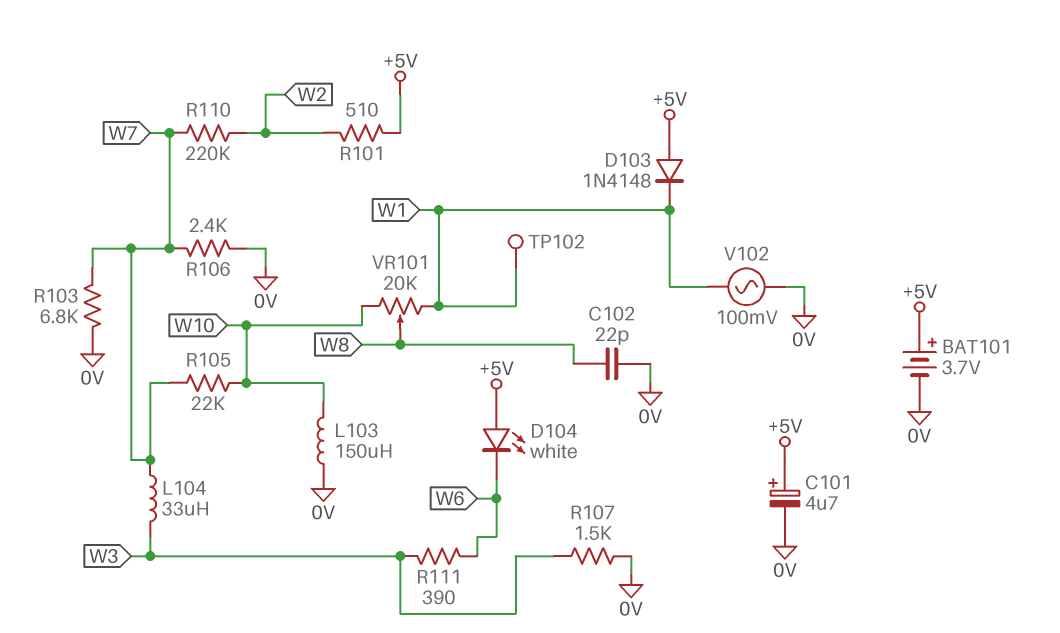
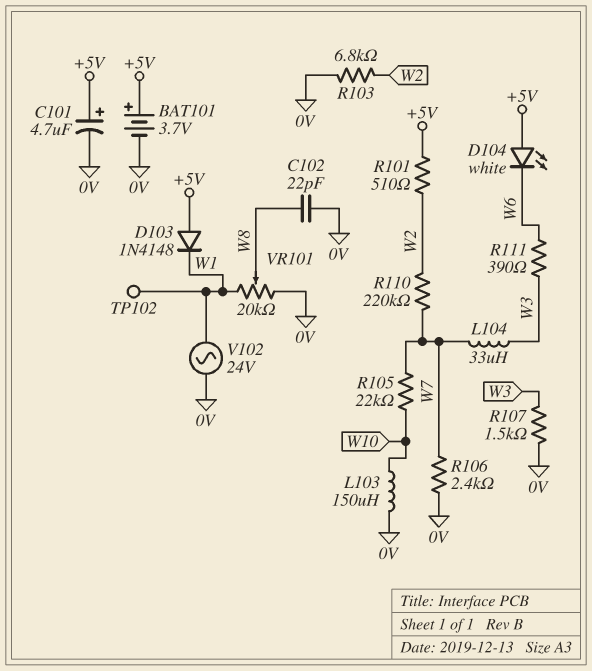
R103: 6.8k (0V, W7) -> 6.8k (0V, W2)
V102: AC 100mV (0V, W1) -> AC 24V (0V, W1)
VR101: 20k (W1, W10, wiper W8) -> 20k (0V, W1, wiper W8)

